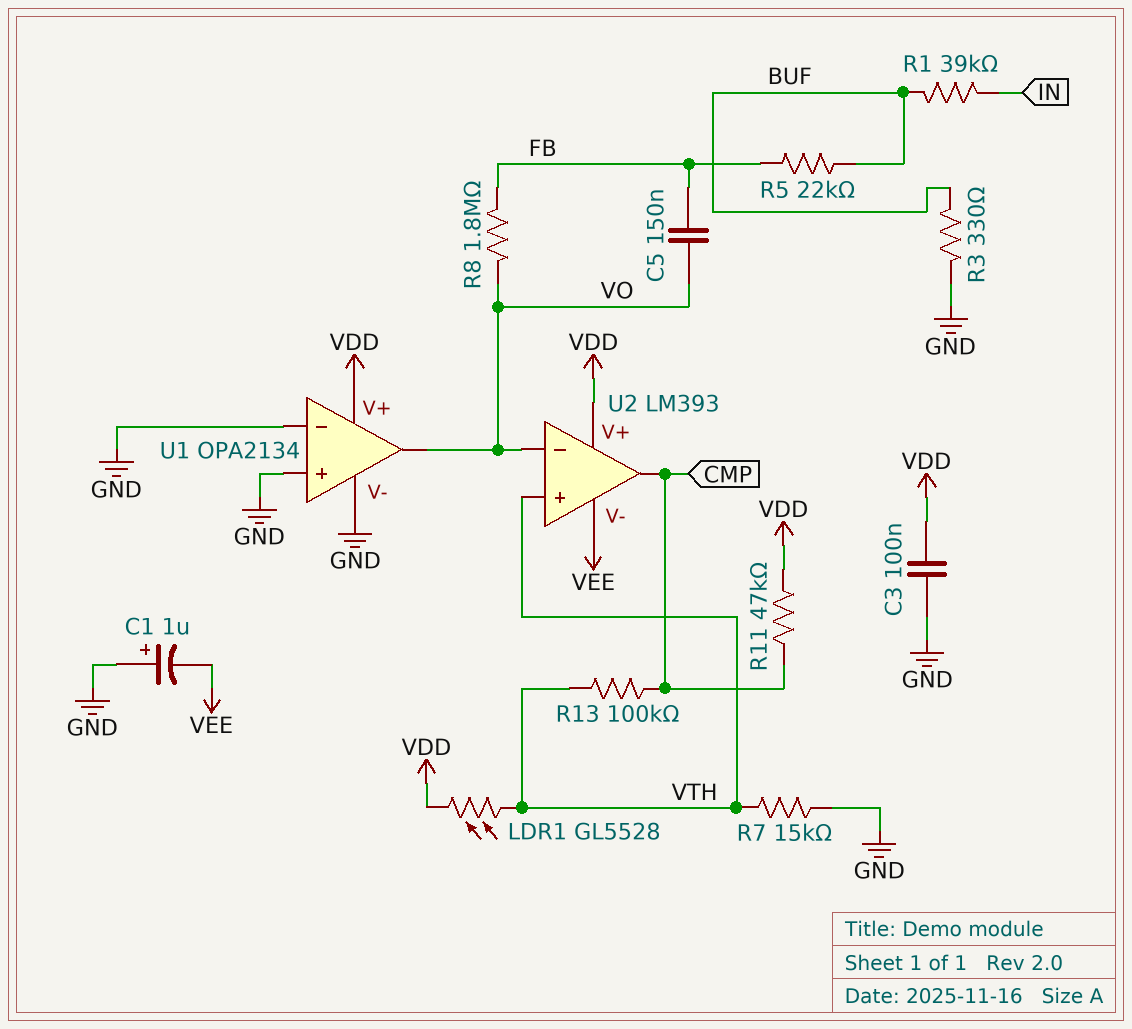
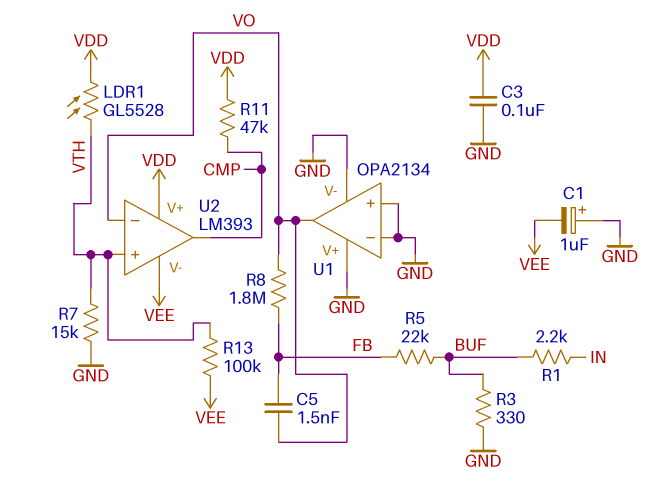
C5: 150nF (FB, VO) -> 1.5nF (FB, VO)
R1: 39k (BUF, IN) -> 2.2k (BUF, IN)
R13: 100k (CMP, VTH) -> 100k (VEE, VTH)
U1 pin V+: VDD -> GND

